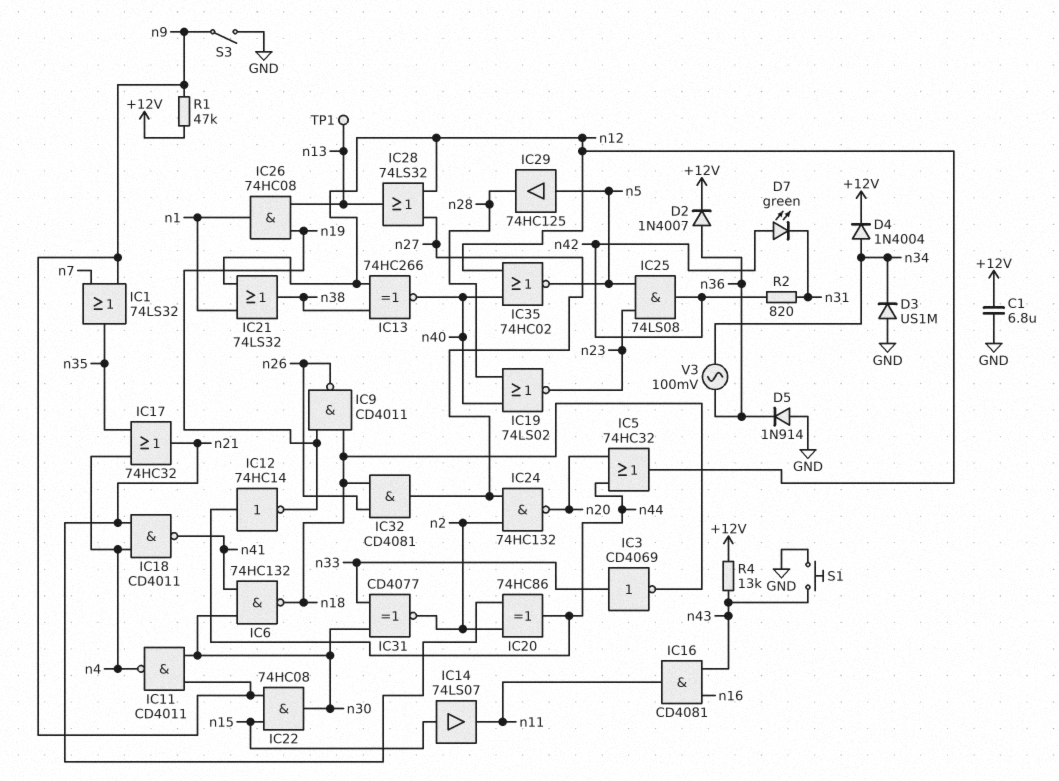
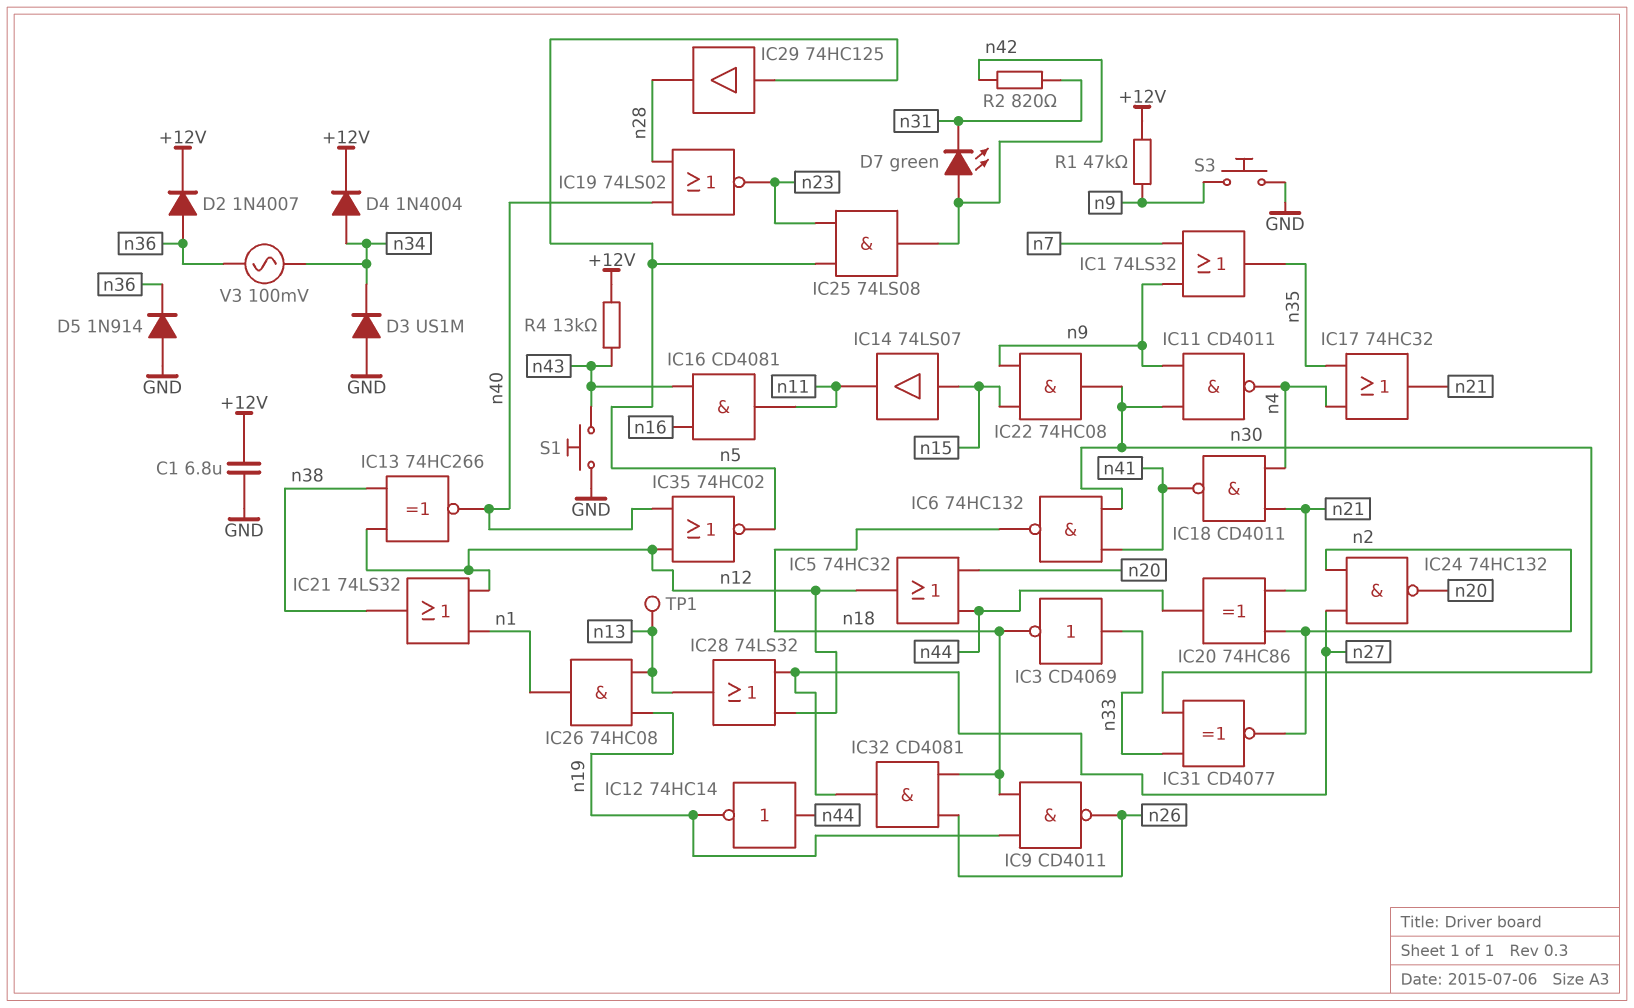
S3: switch (GND, n9) -> button (GND, n9)

